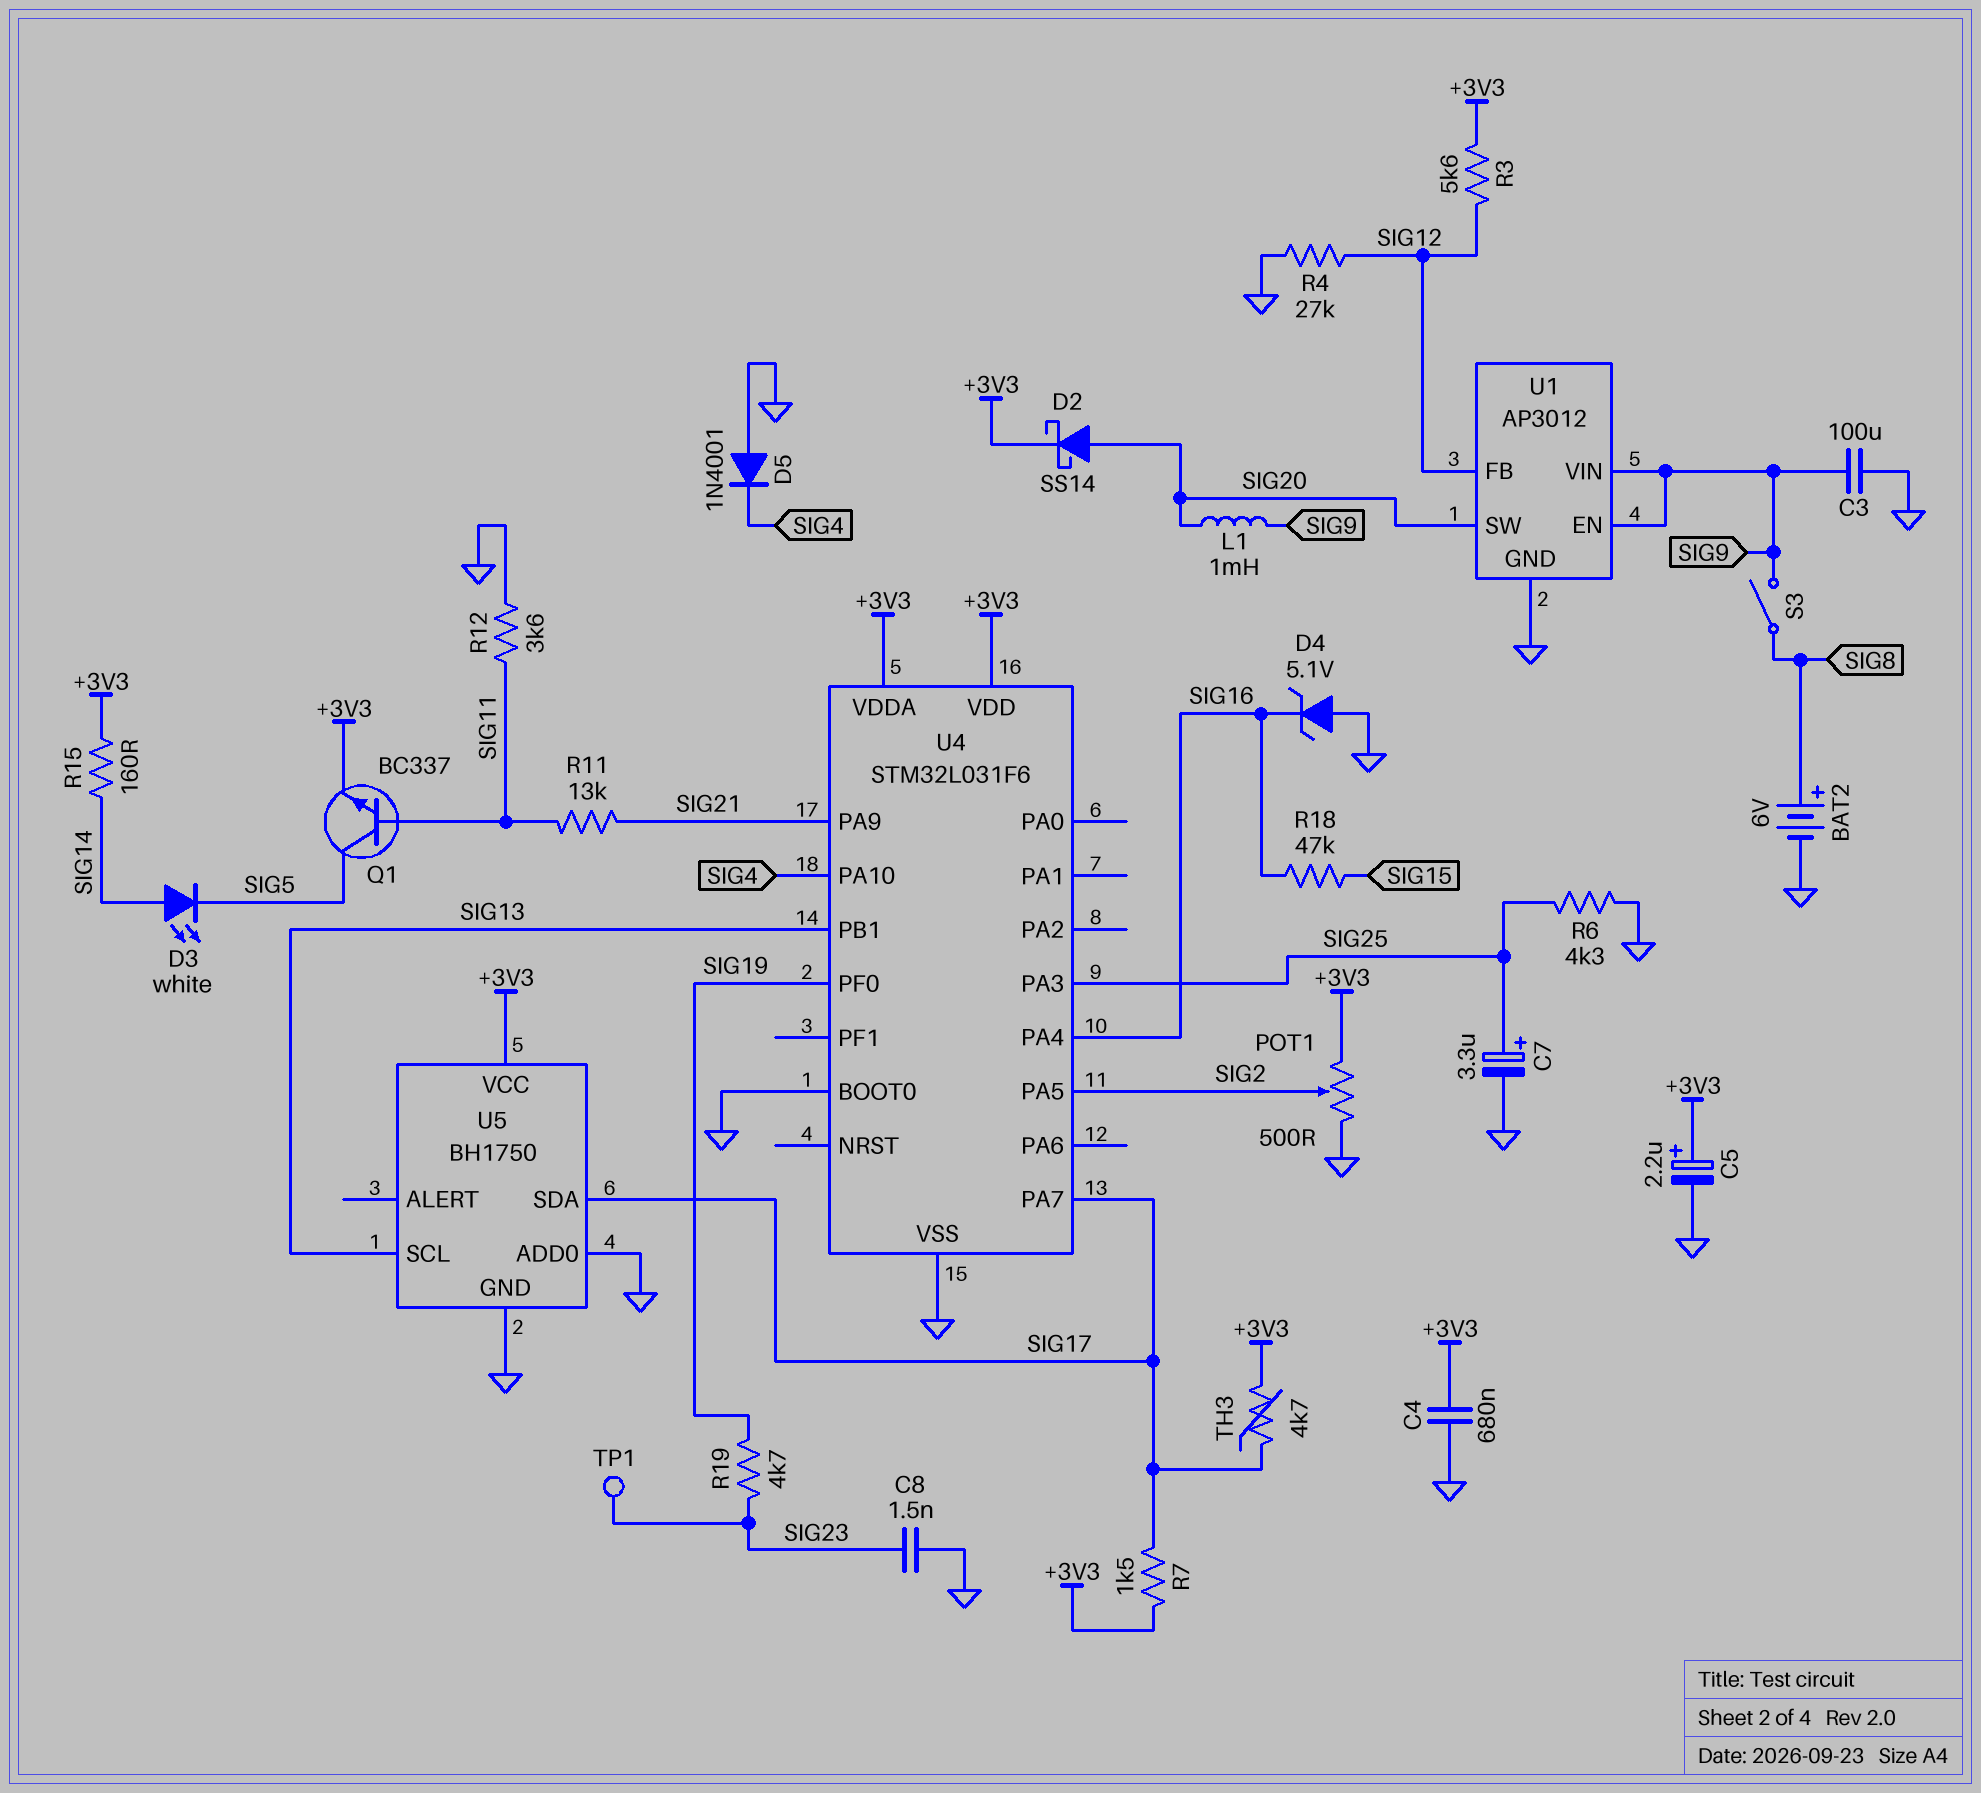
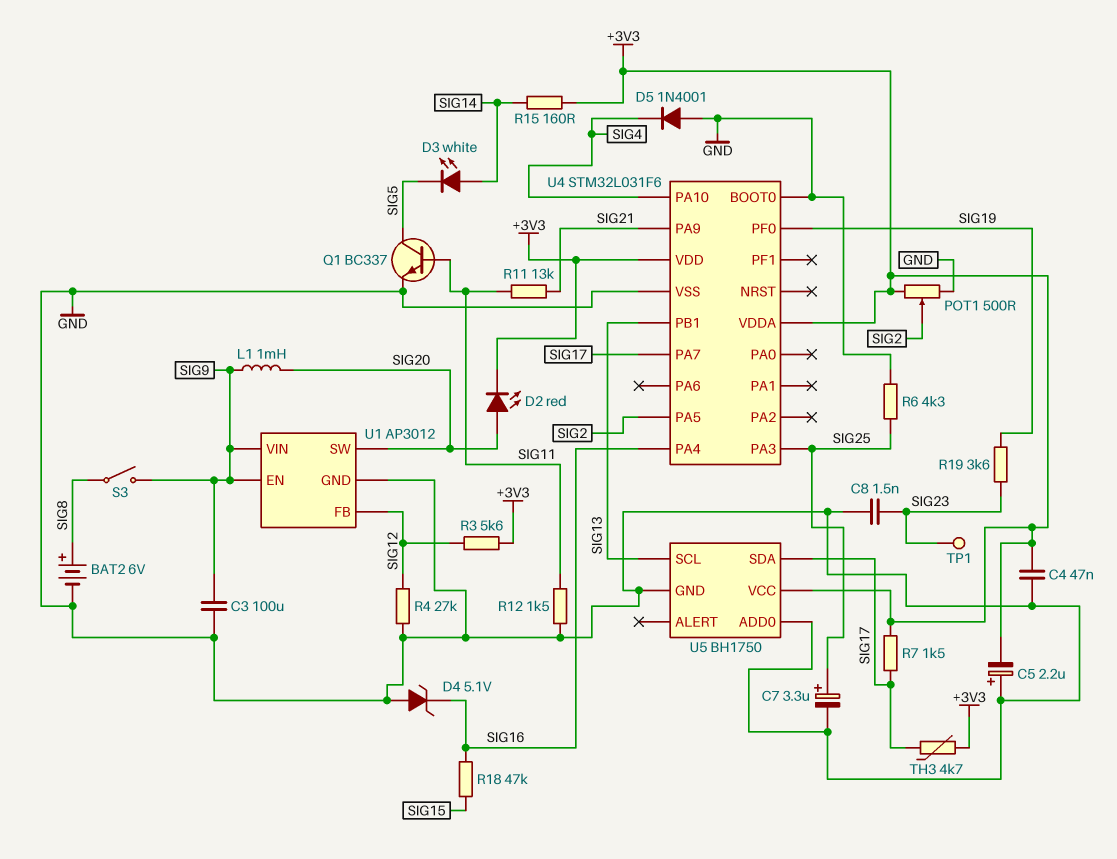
C4: 680nF (+3V3, GND) -> 47nF (+3V3, GND)
C5: 2.2uF (plus +3V3, minus GND) -> 2.2uF (plus GND, minus +3V3)
D2: schottky SS14 (A SIG20, K +3V3) -> LED red (A SIG20, K +3V3)
Q1: NPN BC337 (B SIG11, C SIG5, E +3V3) -> NPN BC337 (B SIG11, C SIG5, E GND)
R12: 3.6k (GND, SIG11) -> 1.5k (GND, SIG11)
R19: 4.7k (SIG19, SIG23) -> 3.6k (SIG19, SIG23)

